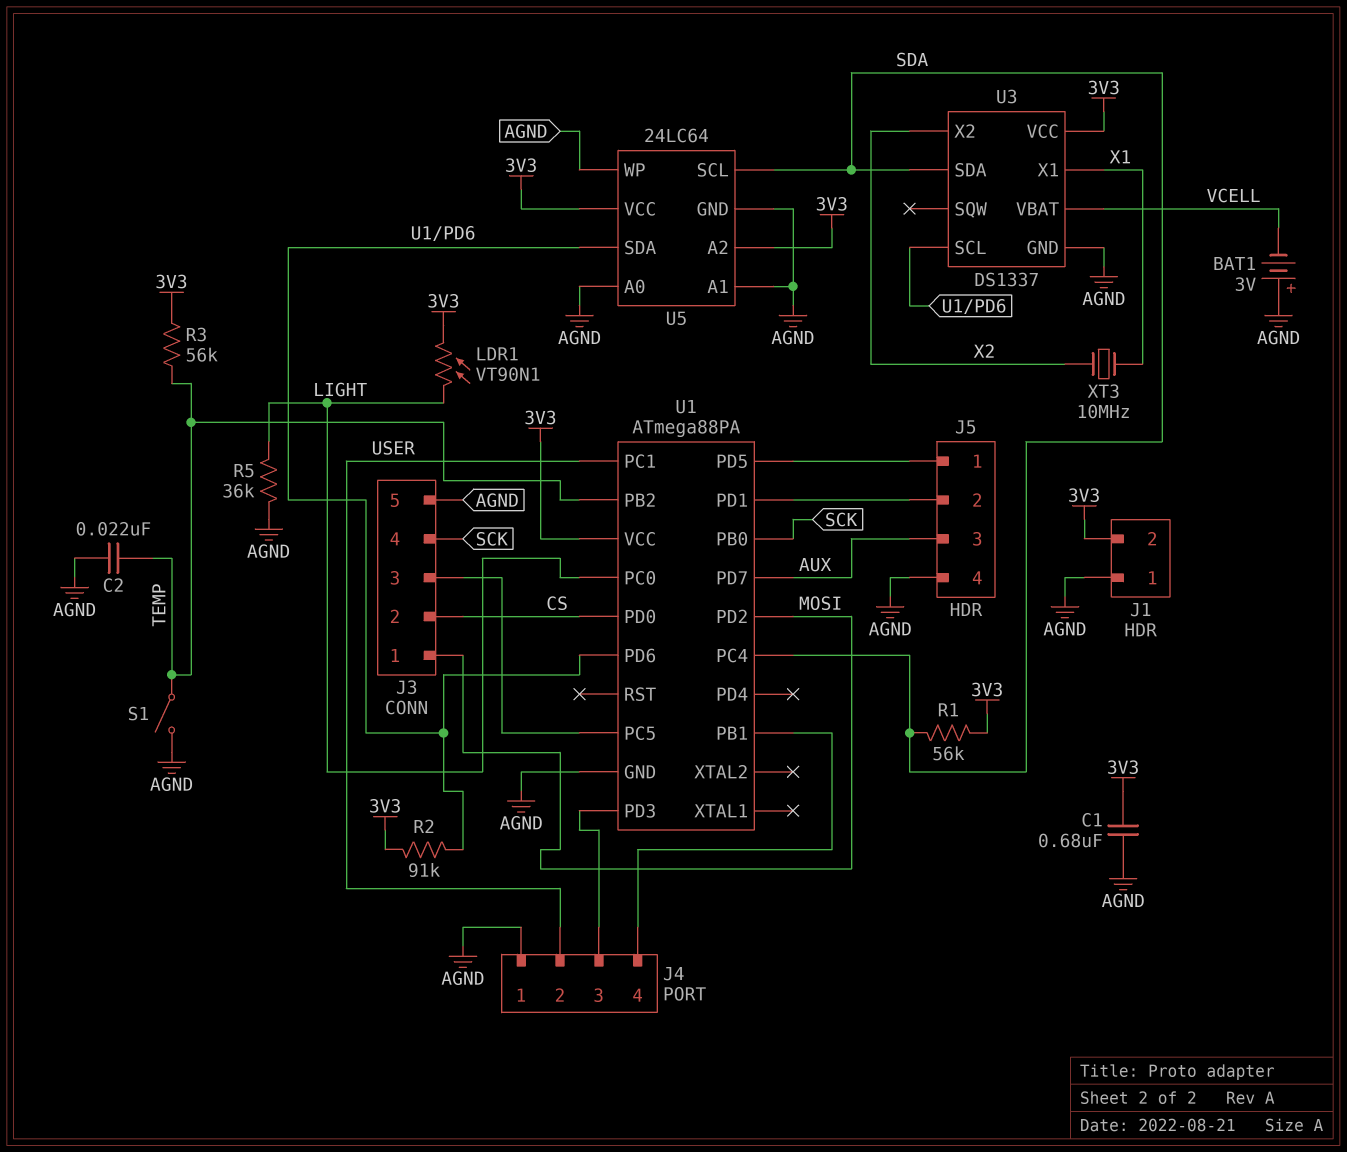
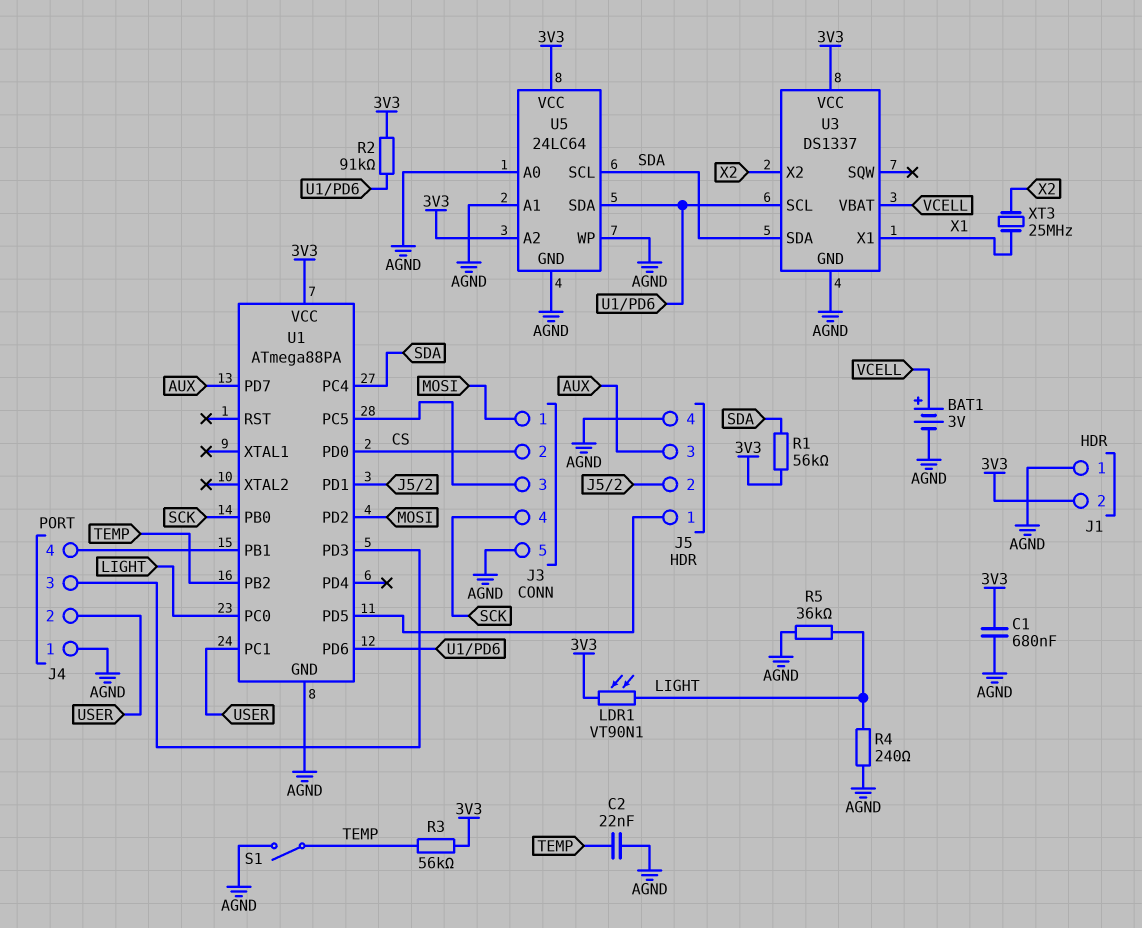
BAT1: 3V (plus AGND, minus VCELL) -> 3V (plus VCELL, minus AGND)
R4: none -> 240 (AGND, LIGHT)
XT3: 10MHz (X1, X2) -> 25MHz (X1, X2)

